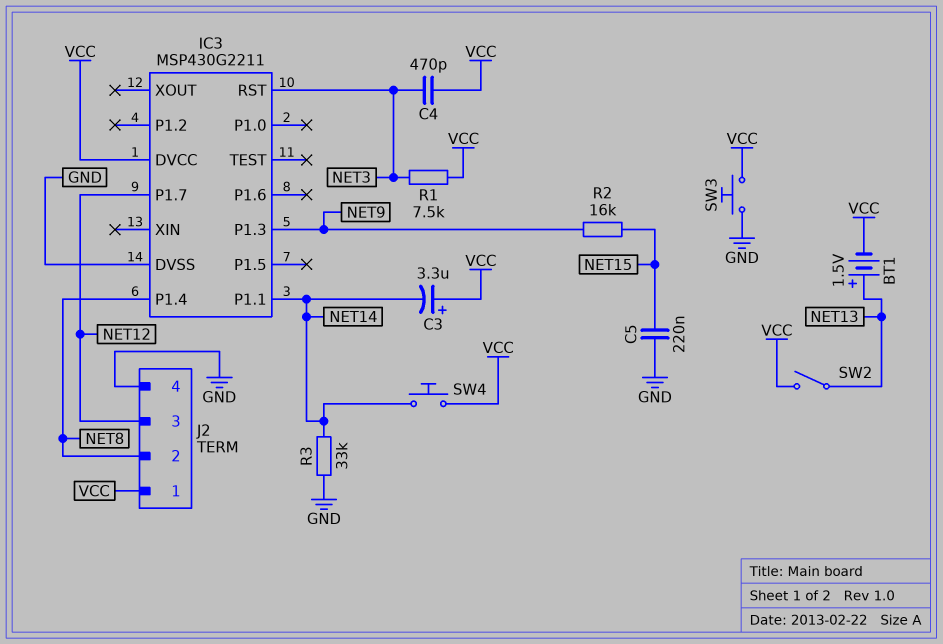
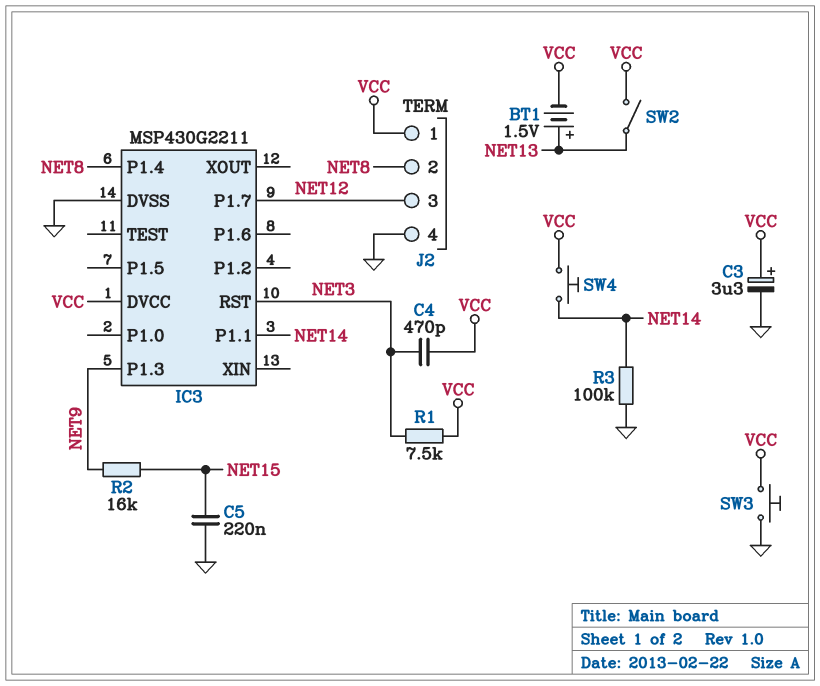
C3: 3.3uF (plus VCC, minus NET14) -> 3.3uF (plus VCC, minus GND)
R3: 33k (GND, NET14) -> 100k (GND, NET14)

